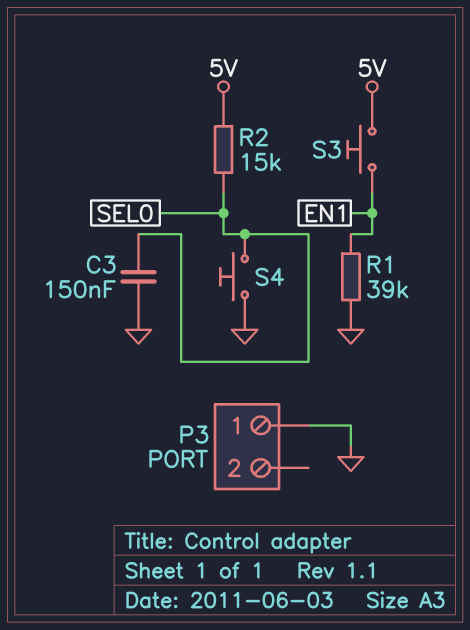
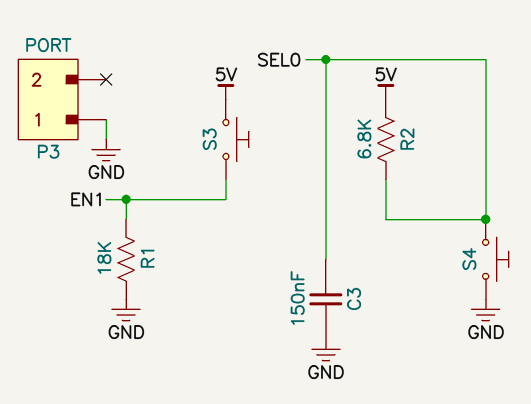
R1: 39k (EN1, GND) -> 18k (EN1, GND)
R2: 15k (5V, SEL0) -> 6.8k (5V, SEL0)

